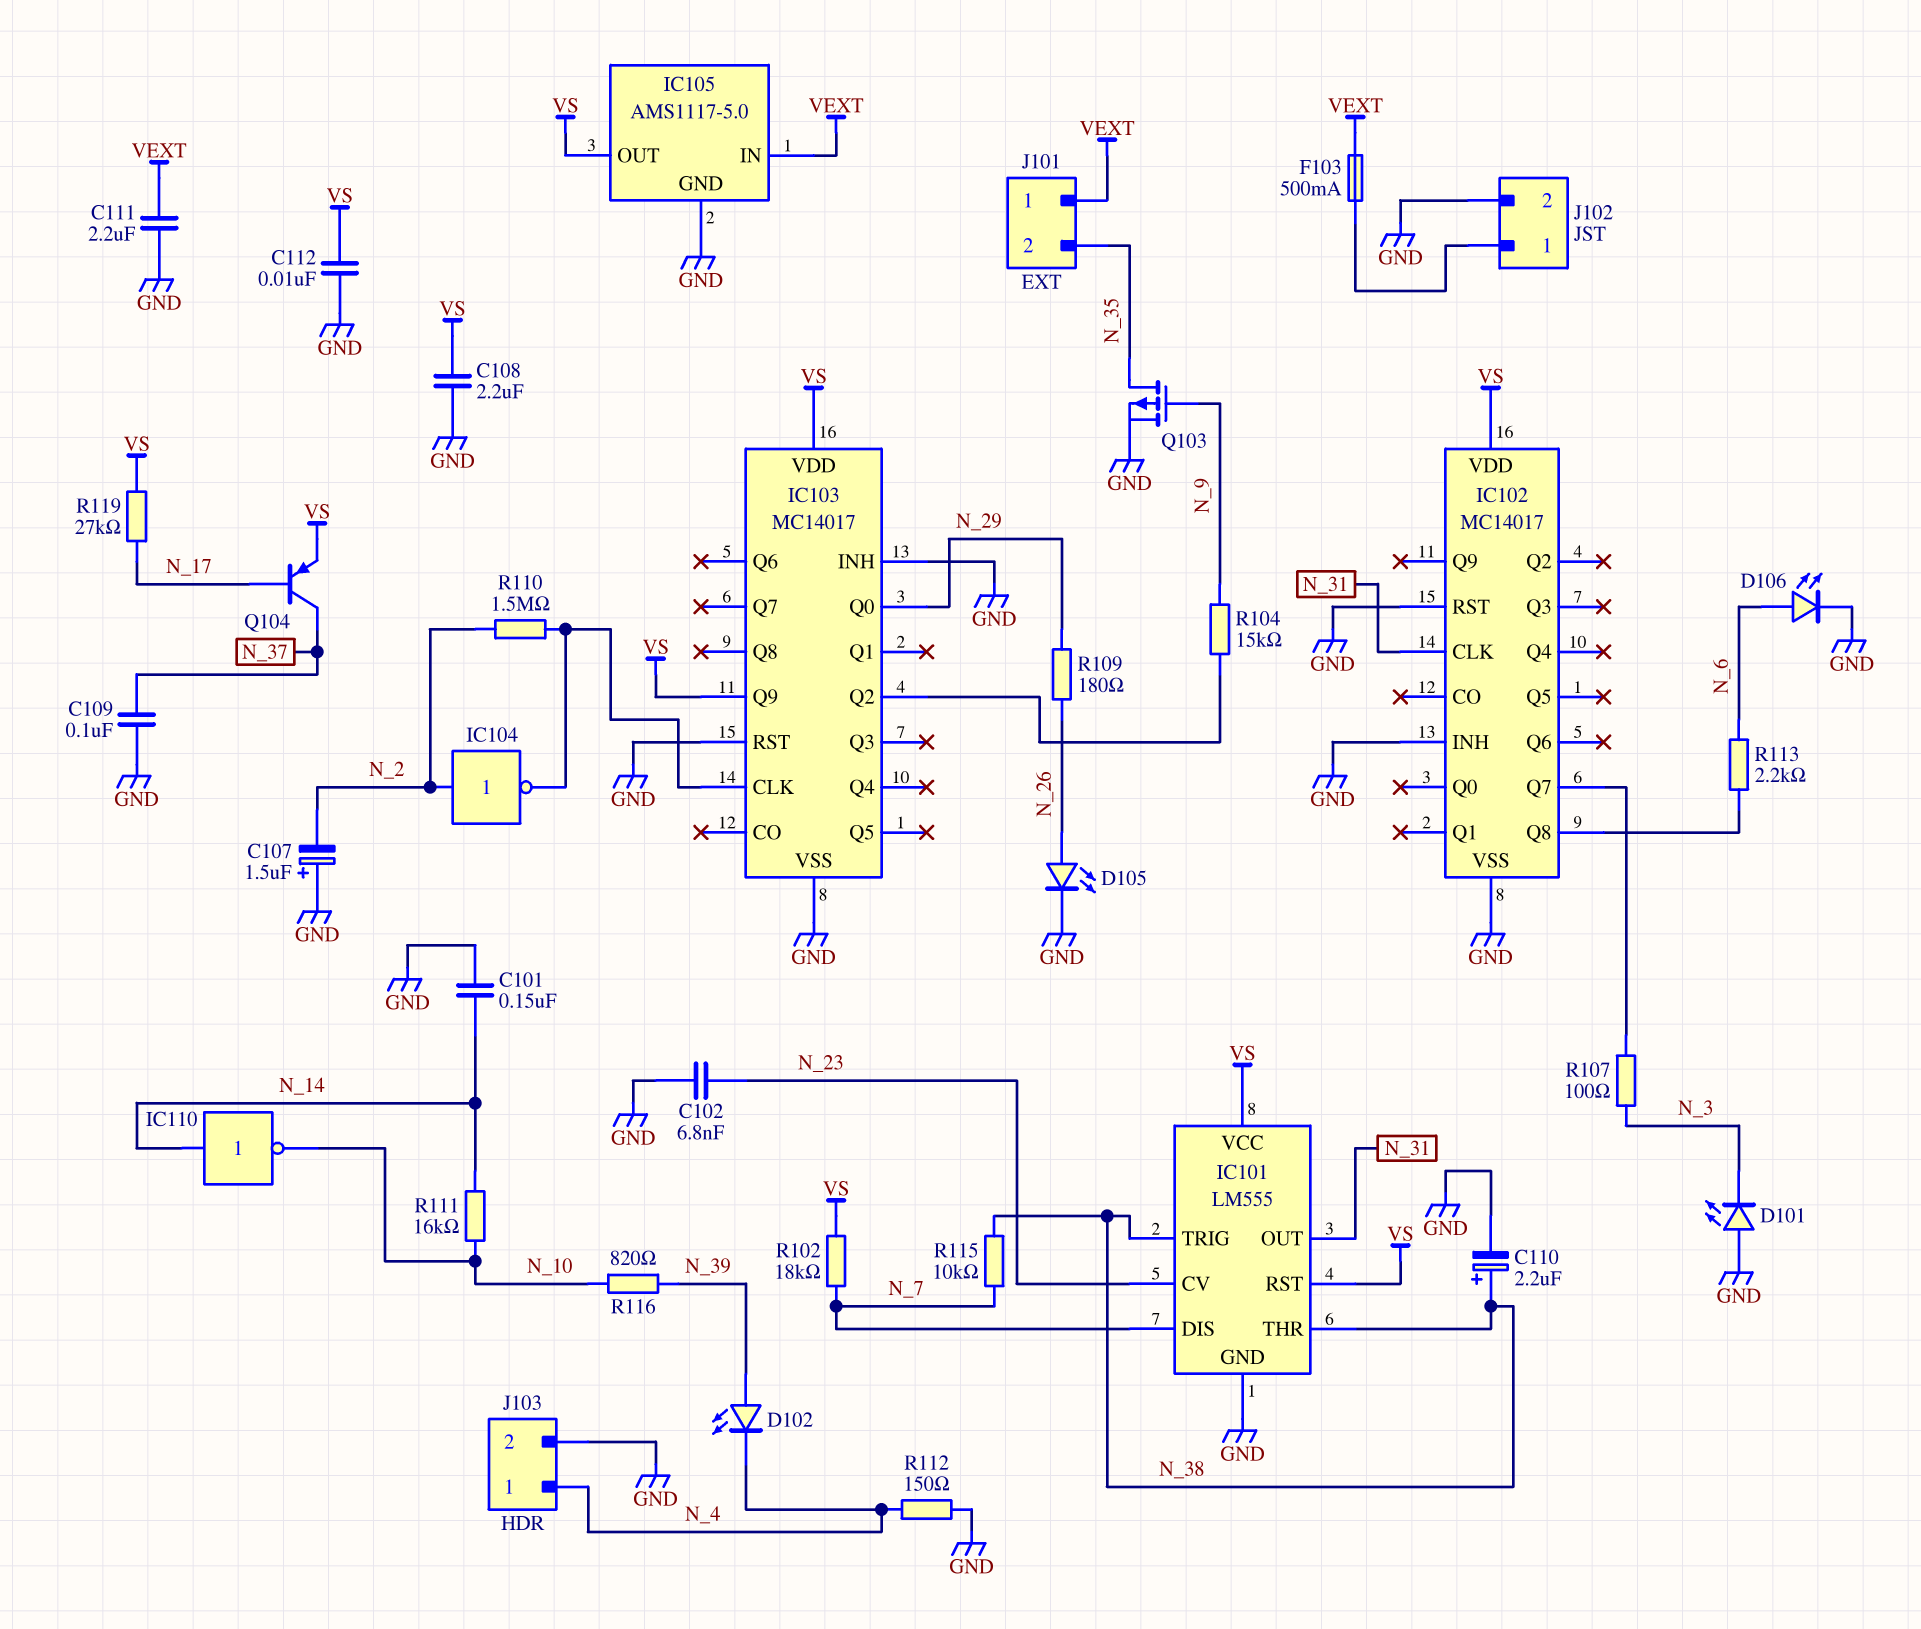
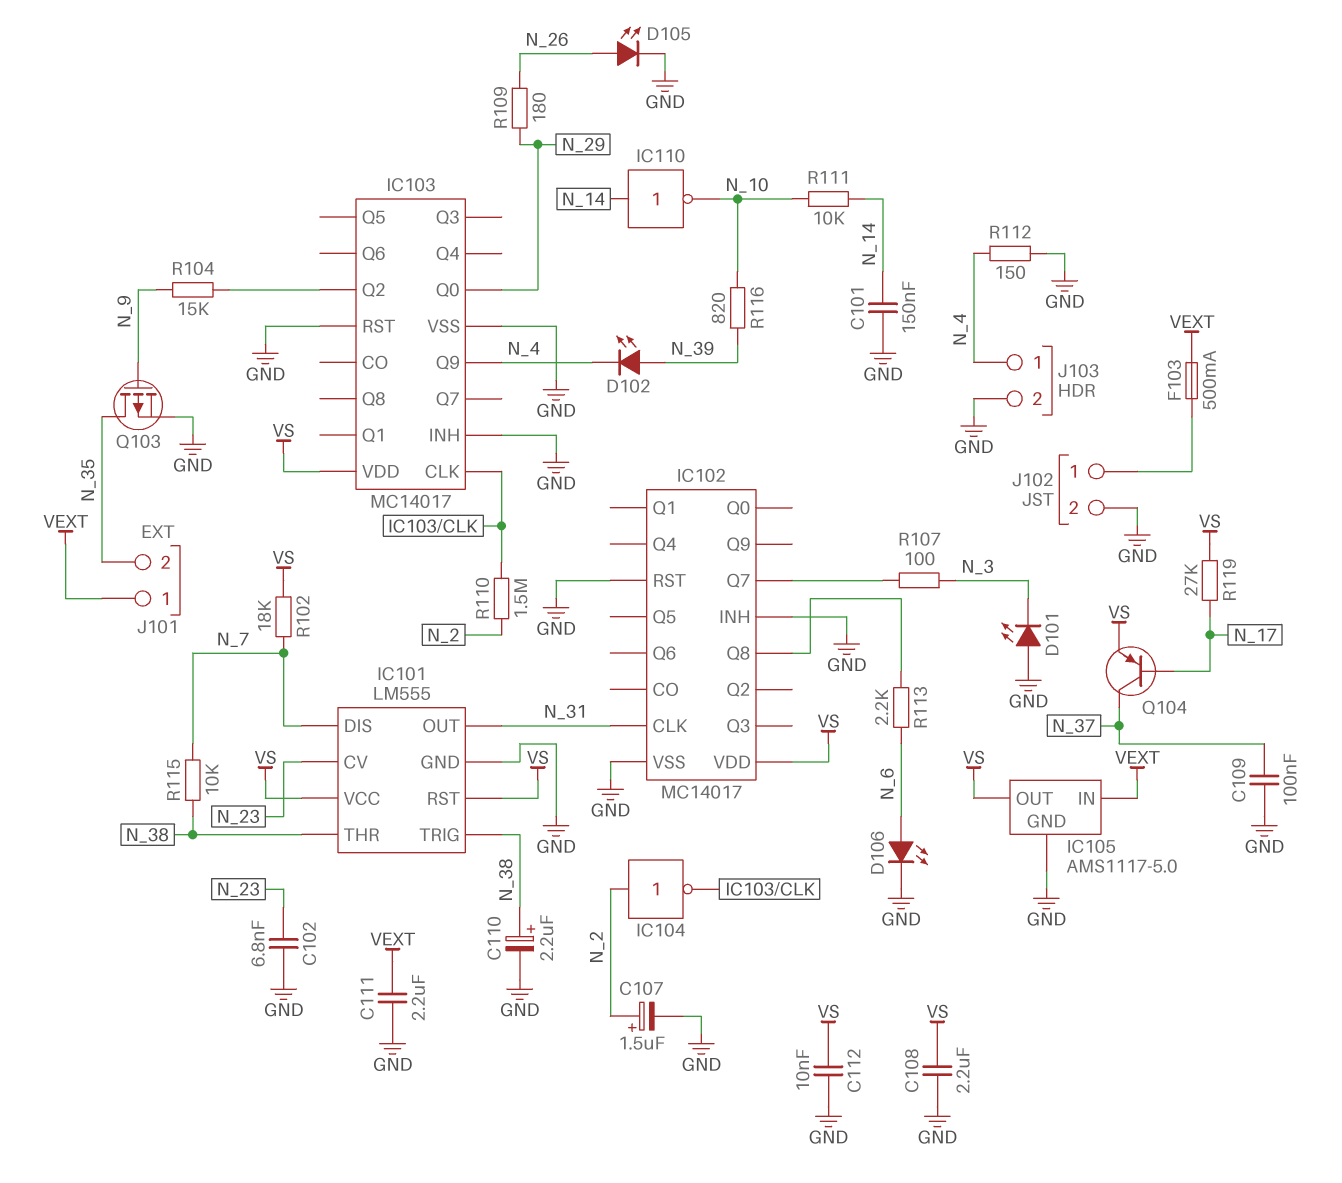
C107: 1.5uF (plus GND, minus N_2) -> 1.5uF (plus N_2, minus GND)
IC103 pin Q9: VS -> N_4
R111: 16k (N_10, N_14) -> 10k (N_10, N_14)

